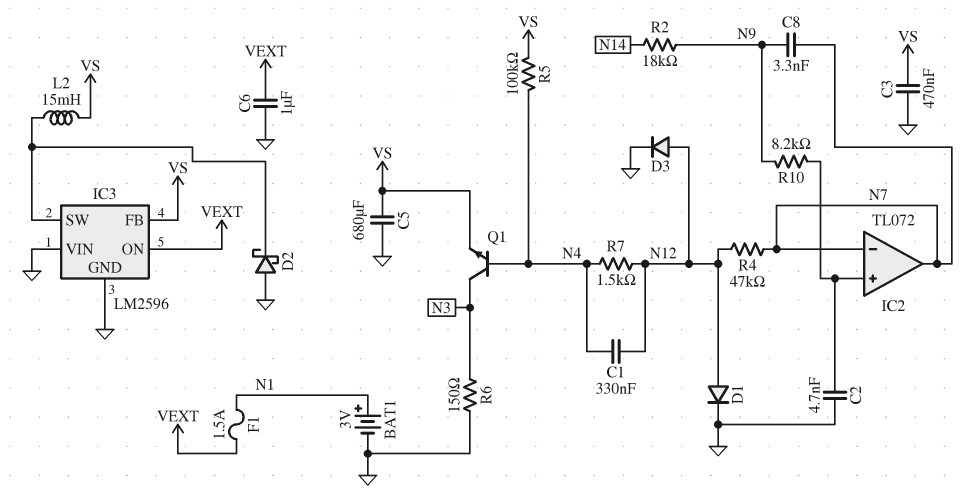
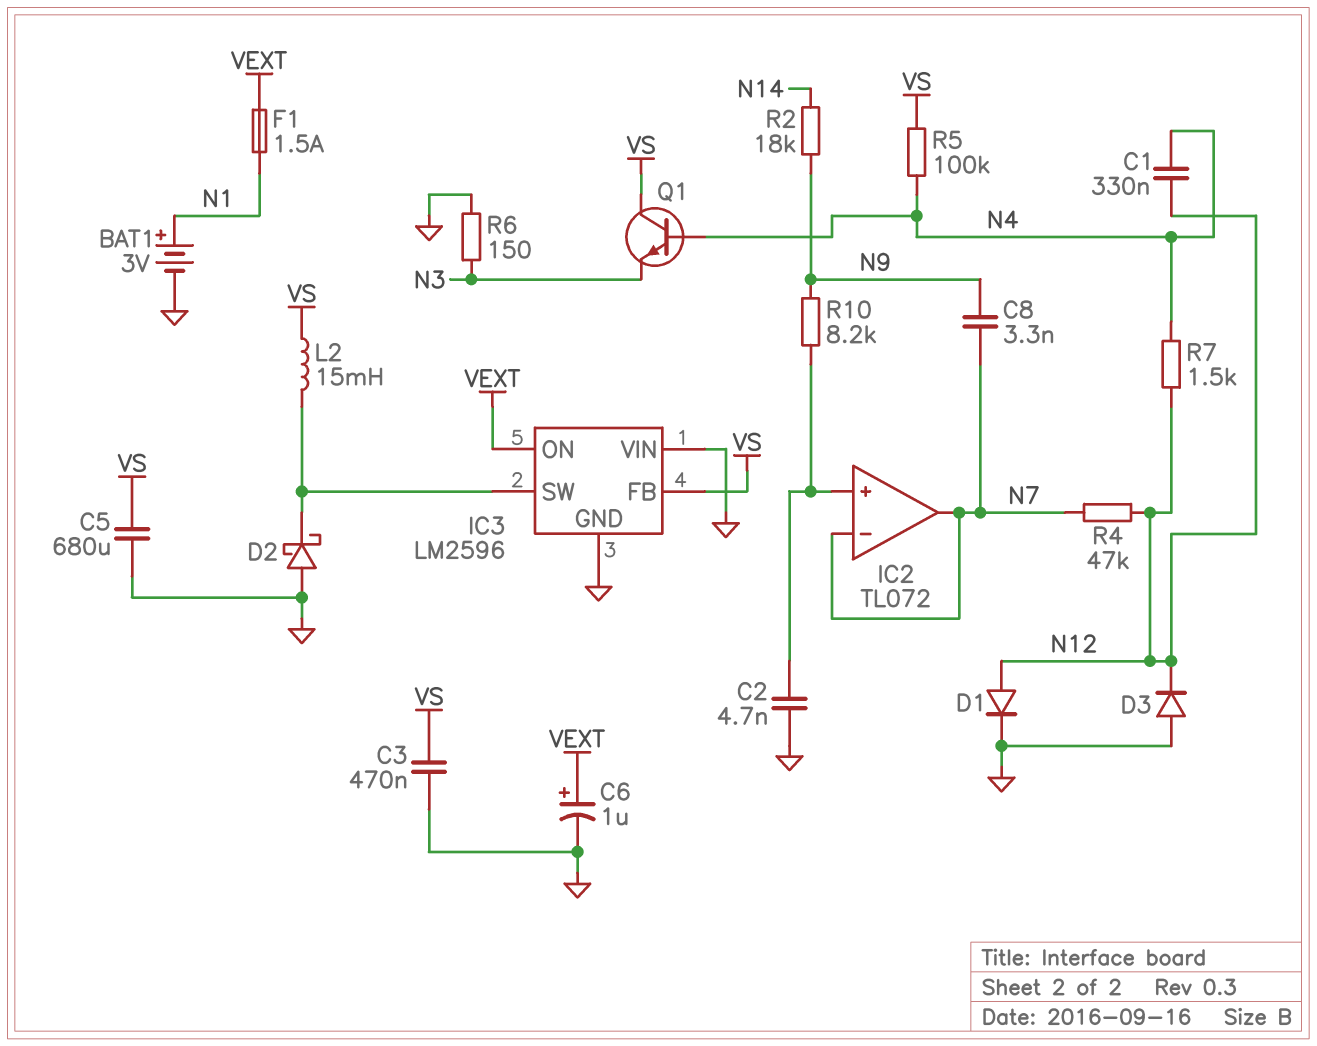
C6: 1uF (GND, VEXT) -> 1uF (plus VEXT, minus GND)
D3: diode (A N12, K GND) -> diode (A GND, K N12)
Q1: NPN (B N4, C N3, E VS) -> NPN (B N4, C VS, E N3)

